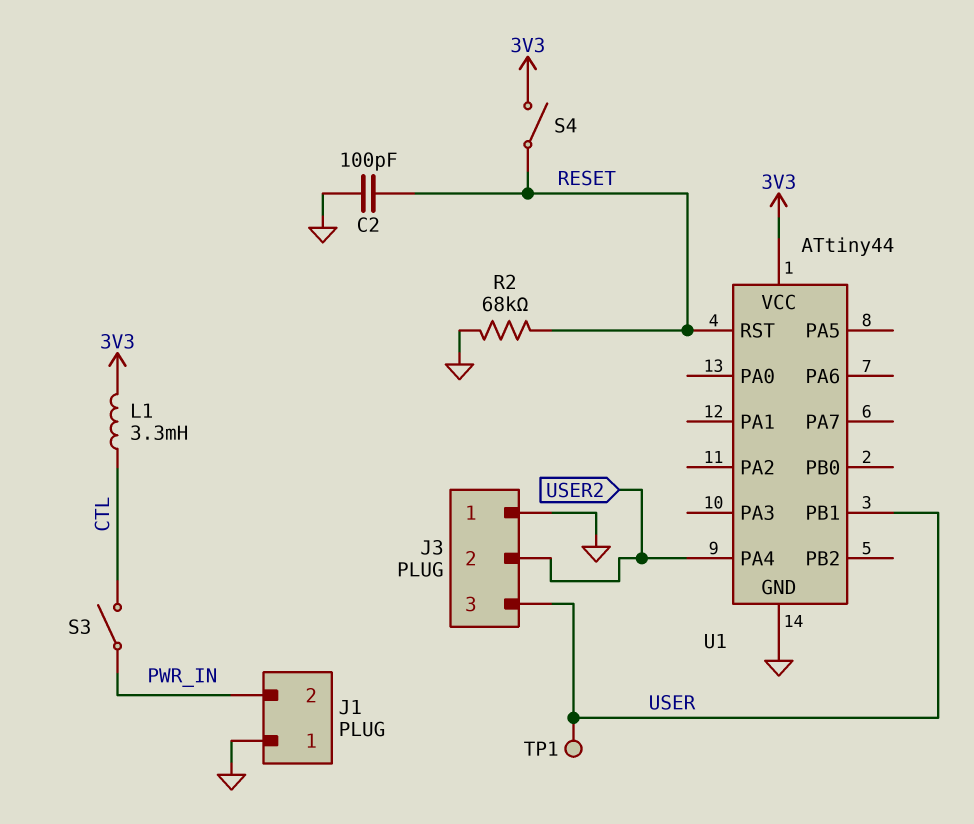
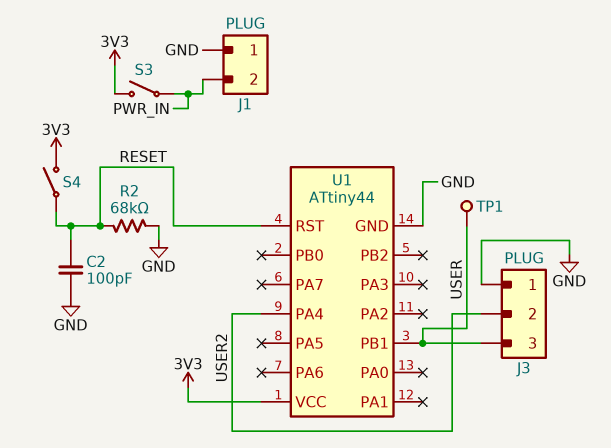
L1: 3.3mH (3V3, CTL) -> none
S3: switch (CTL, PWR_IN) -> switch (3V3, PWR_IN)

